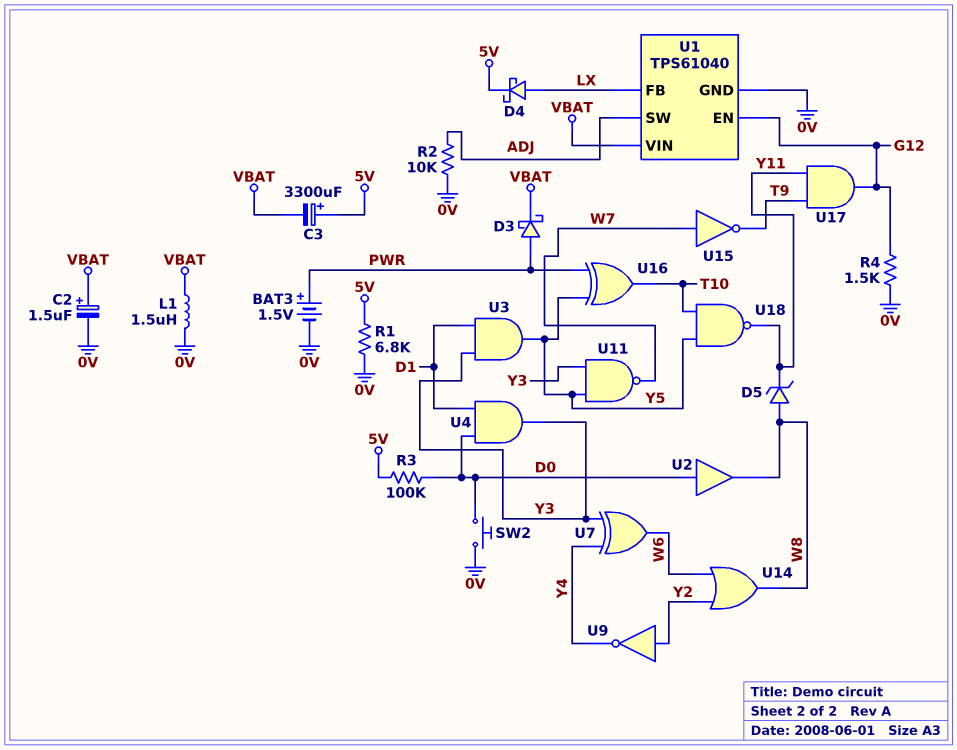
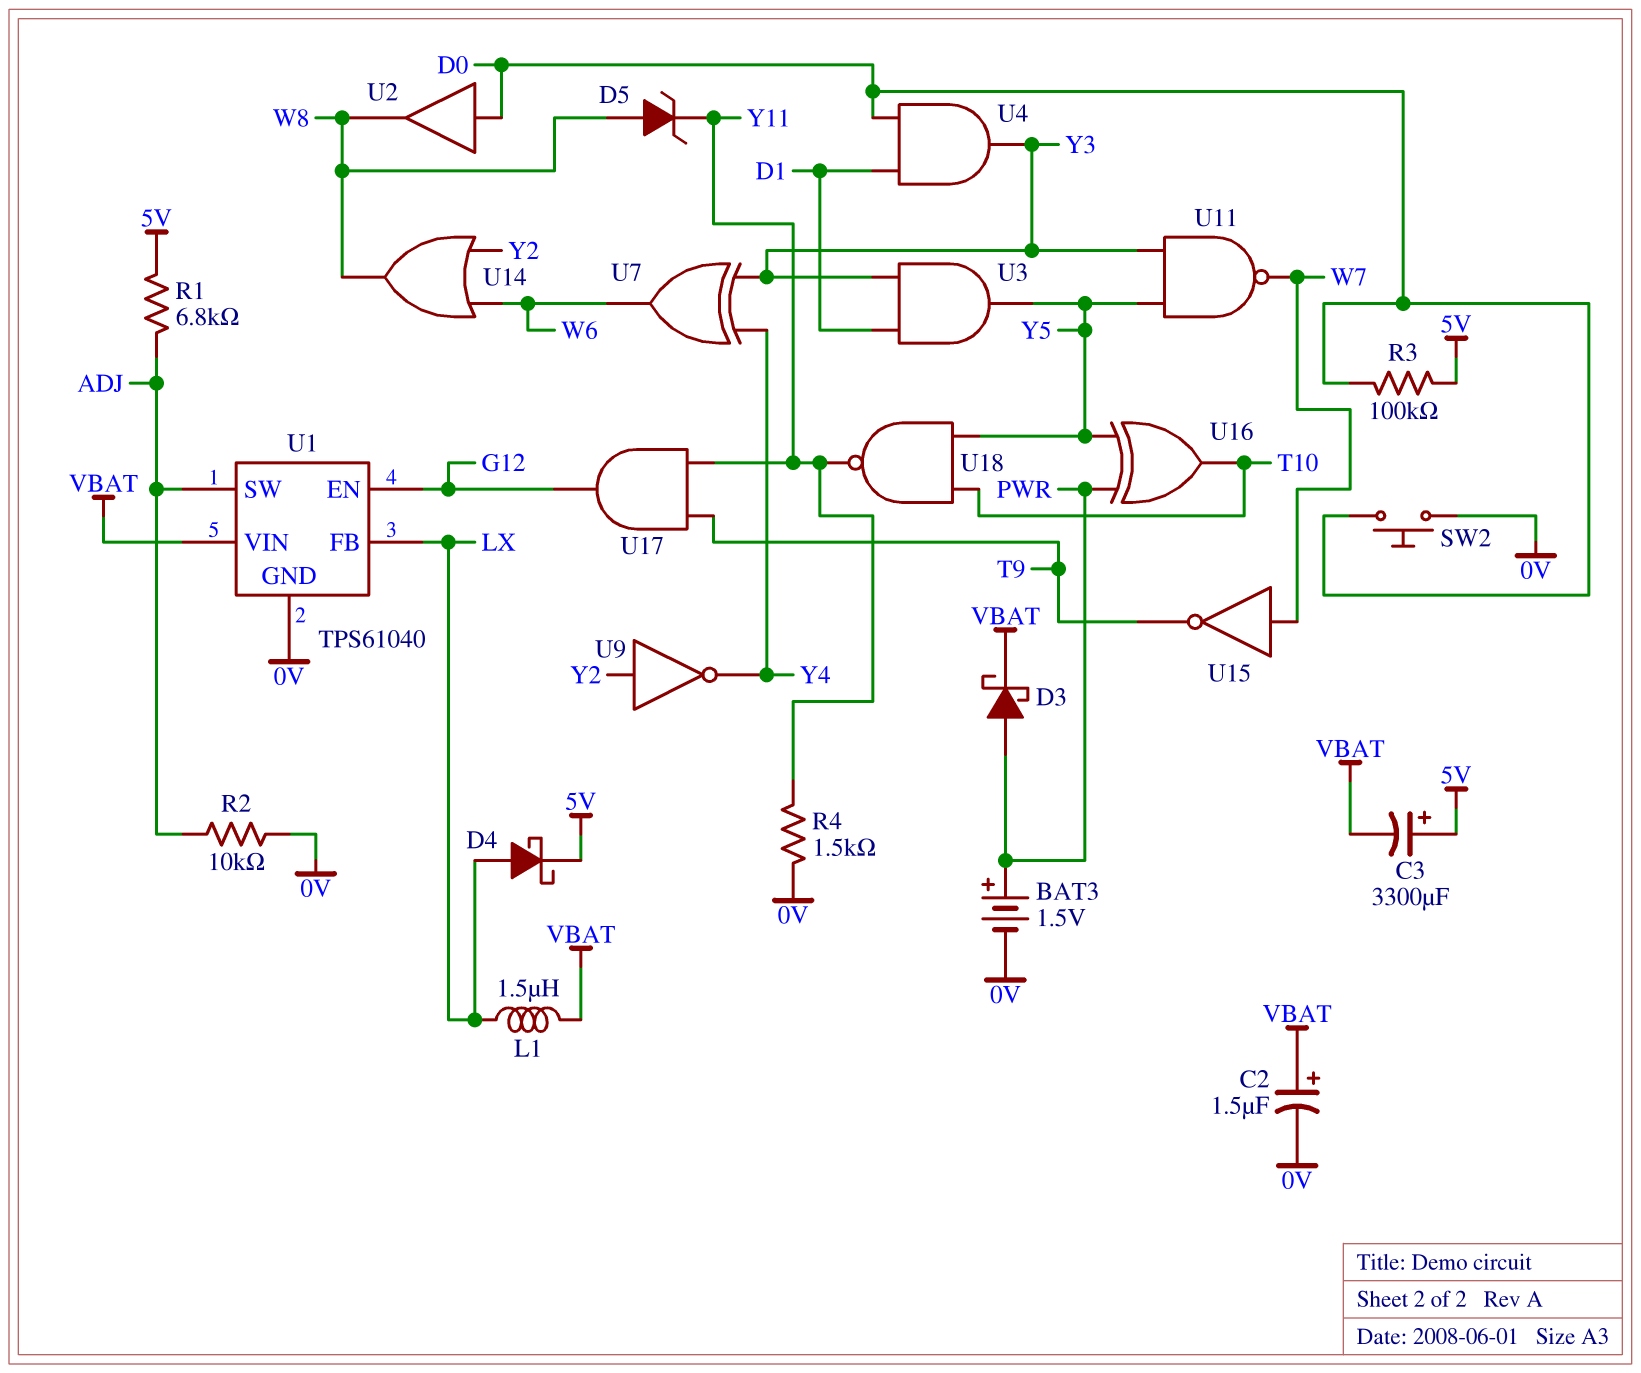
L1: 1.5uH (0V, VBAT) -> 1.5uH (LX, VBAT)
R1: 6.8k (0V, 5V) -> 6.8k (5V, ADJ)
R4: 1.5k (0V, G12) -> 1.5k (0V, Y11)

